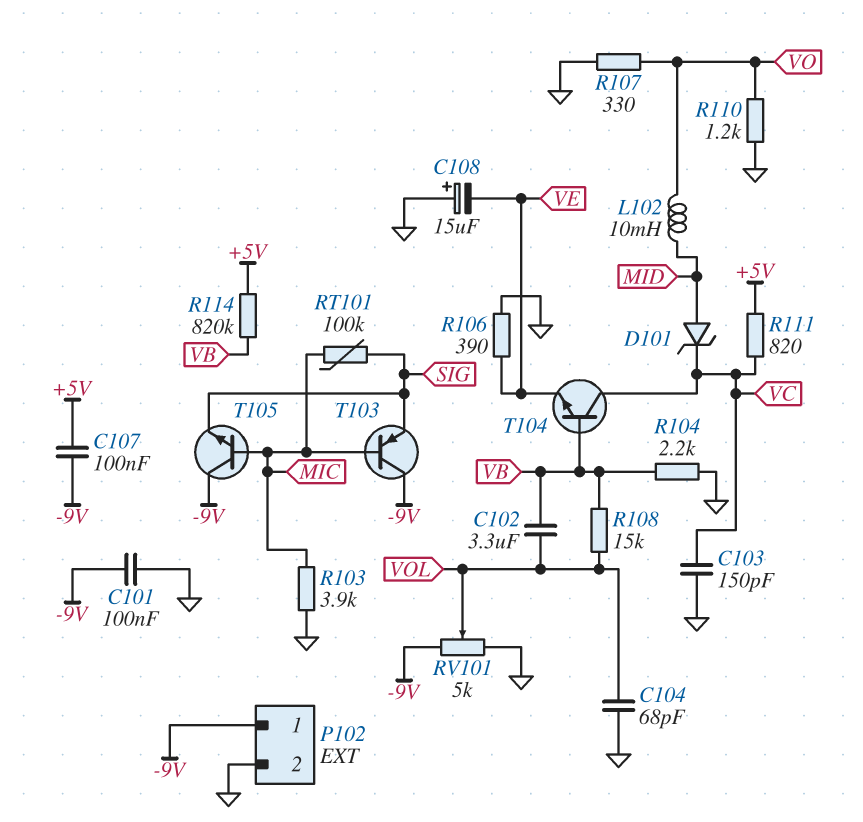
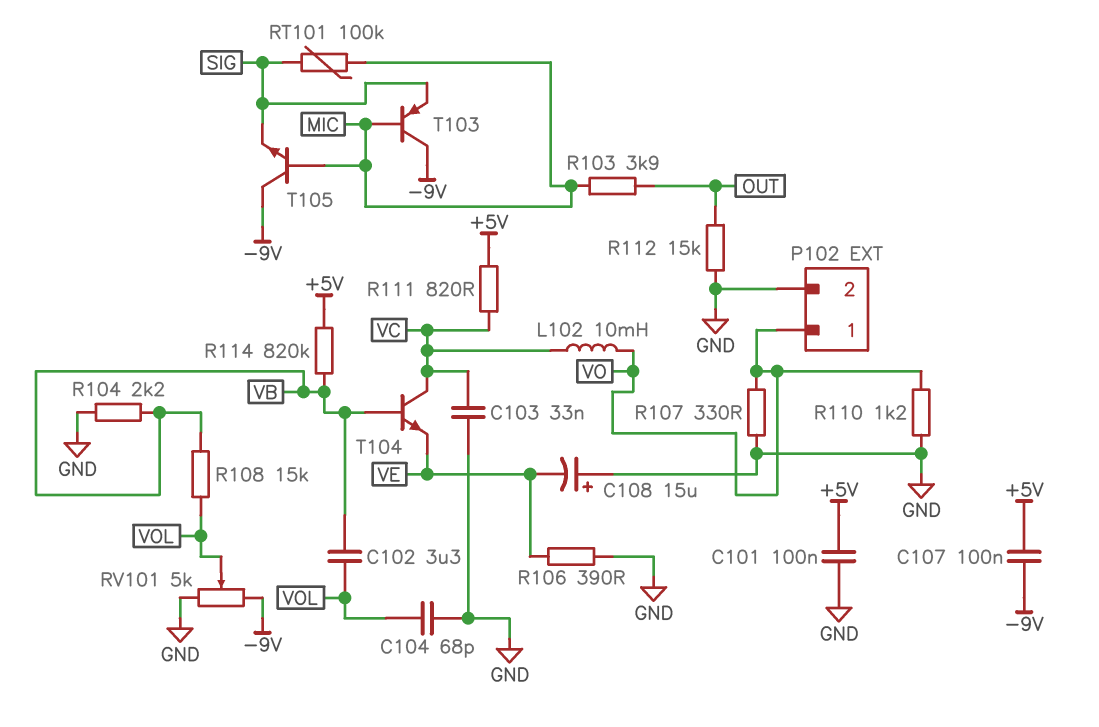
C101: 100nF (-9V, GND) -> 100nF (+5V, GND)
C103: 150pF (GND, VC) -> 33nF (GND, VC)
D101: zener (A MID, K VC) -> none
L102: 10mH (MID, VO) -> 10mH (VC, VO)
P102 pin 1: -9V -> VO
R103: 3.9k (GND, MIC) -> 3.9k (MIC, OUT)
R112: none -> 15k (GND, OUT)

